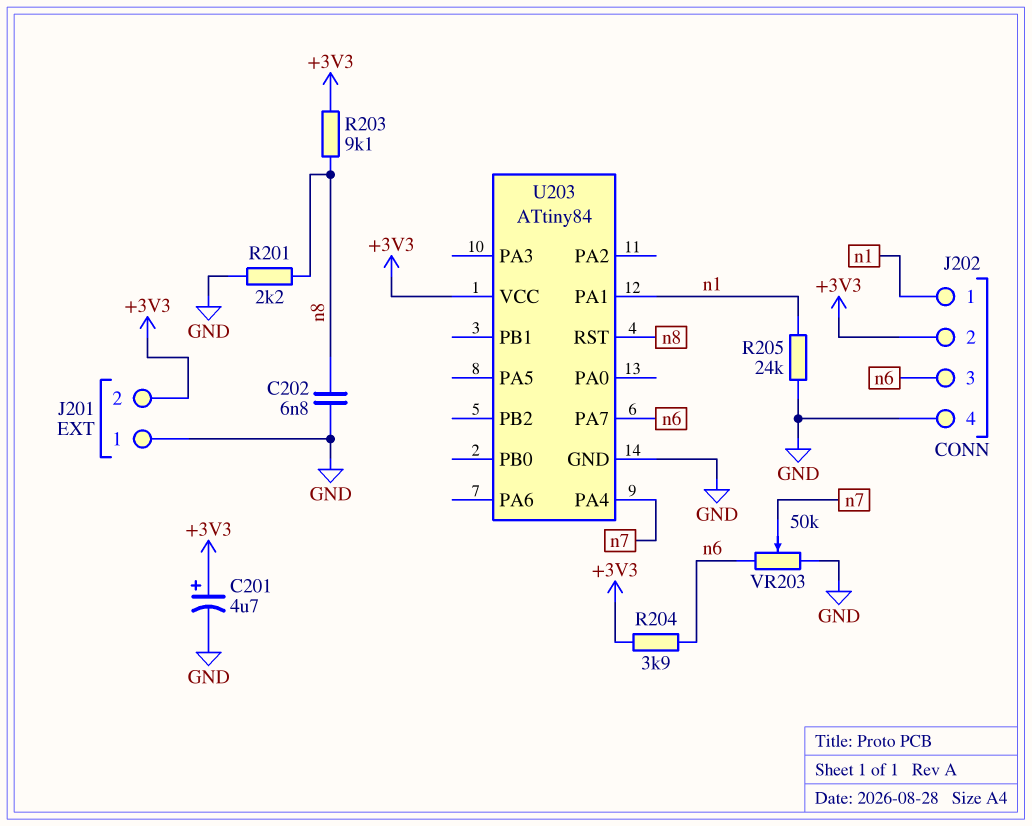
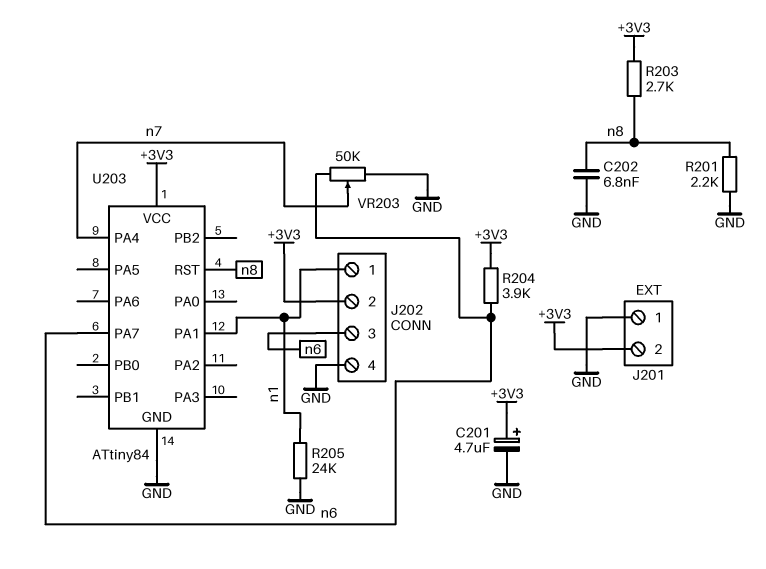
R203: 9.1k (+3V3, n8) -> 2.7k (+3V3, n8)

